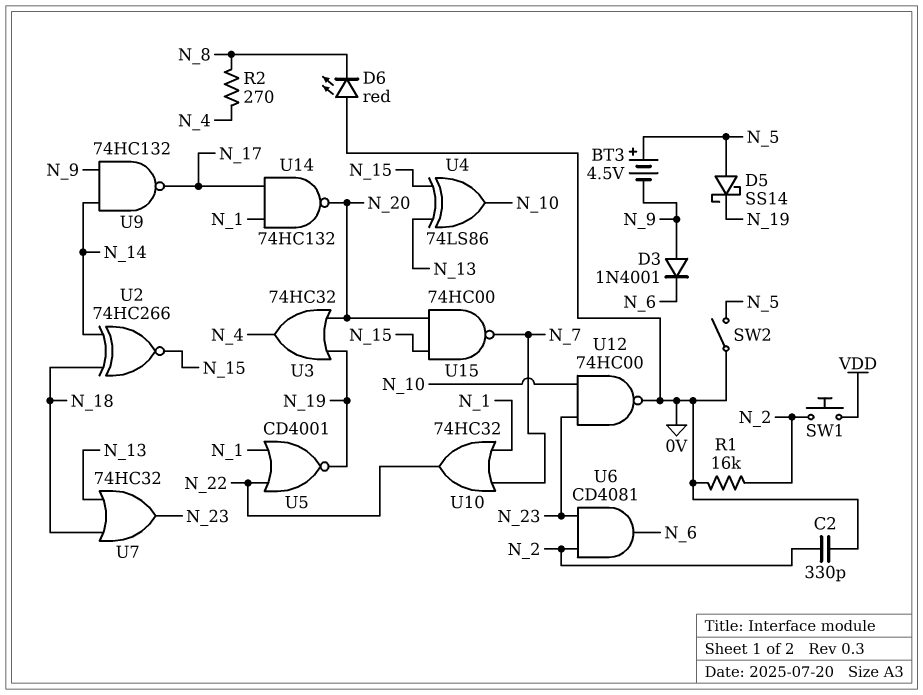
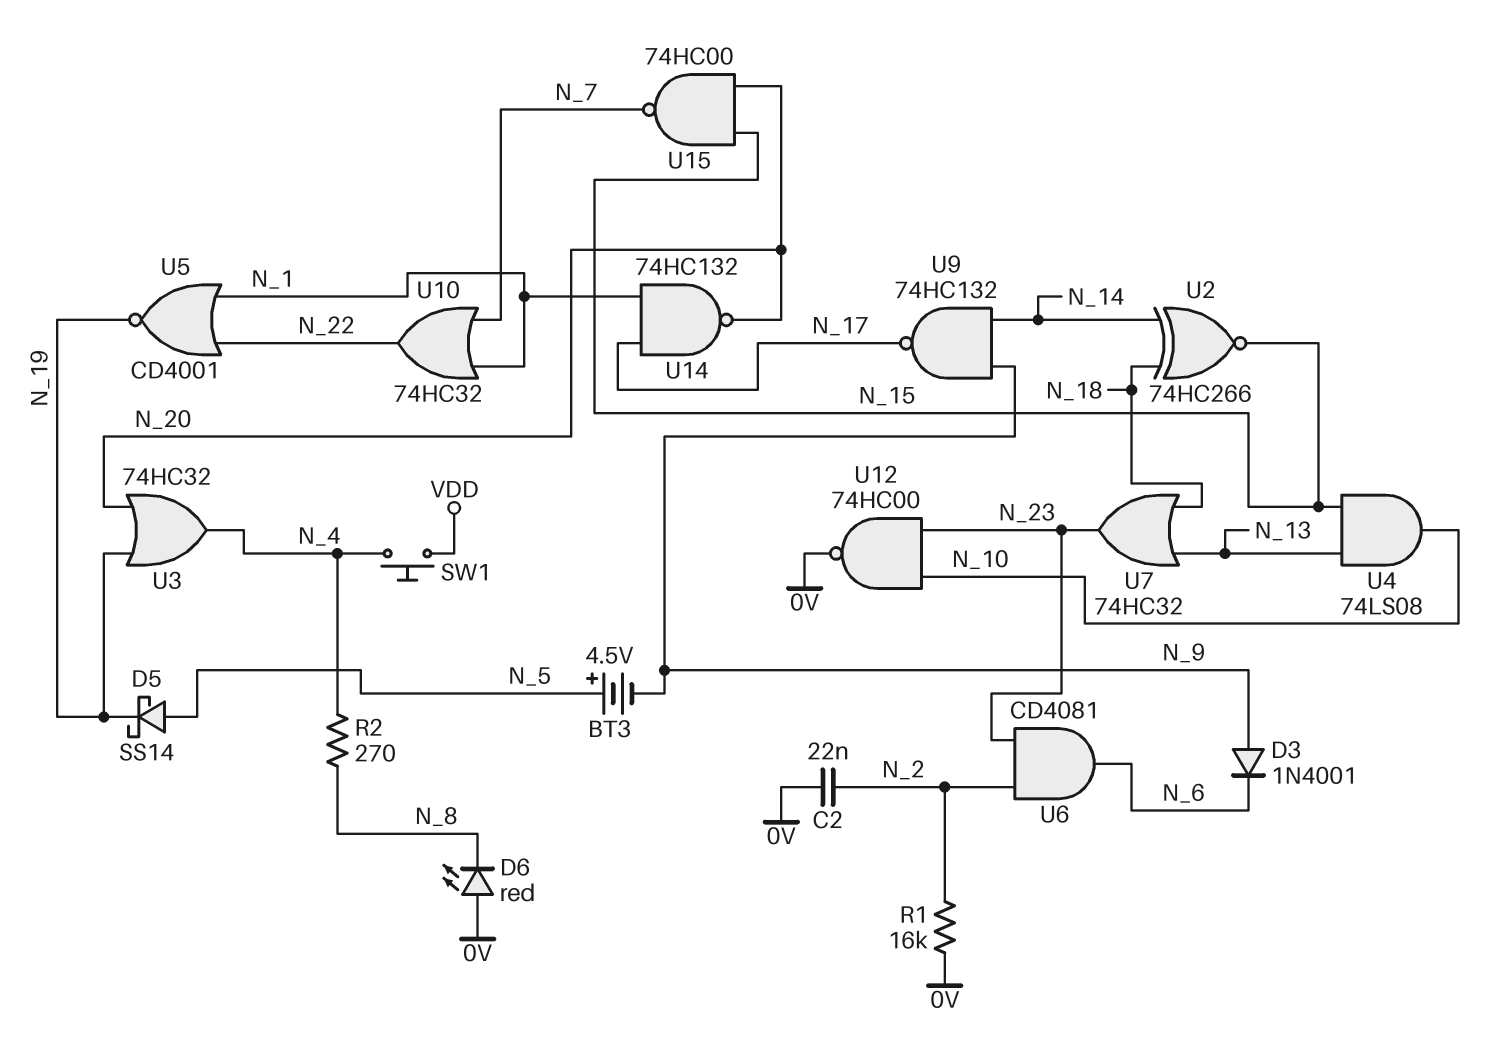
C2: 330pF (0V, N_2) -> 22nF (0V, N_2)
SW1: button (N_2, VDD) -> button (N_4, VDD)
SW2: switch (0V, N_5) -> none
U4: XOR 74LS86 (in N_13, in N_15, out N_10) -> AND 74LS08 (in N_13, in N_15, out N_10)

